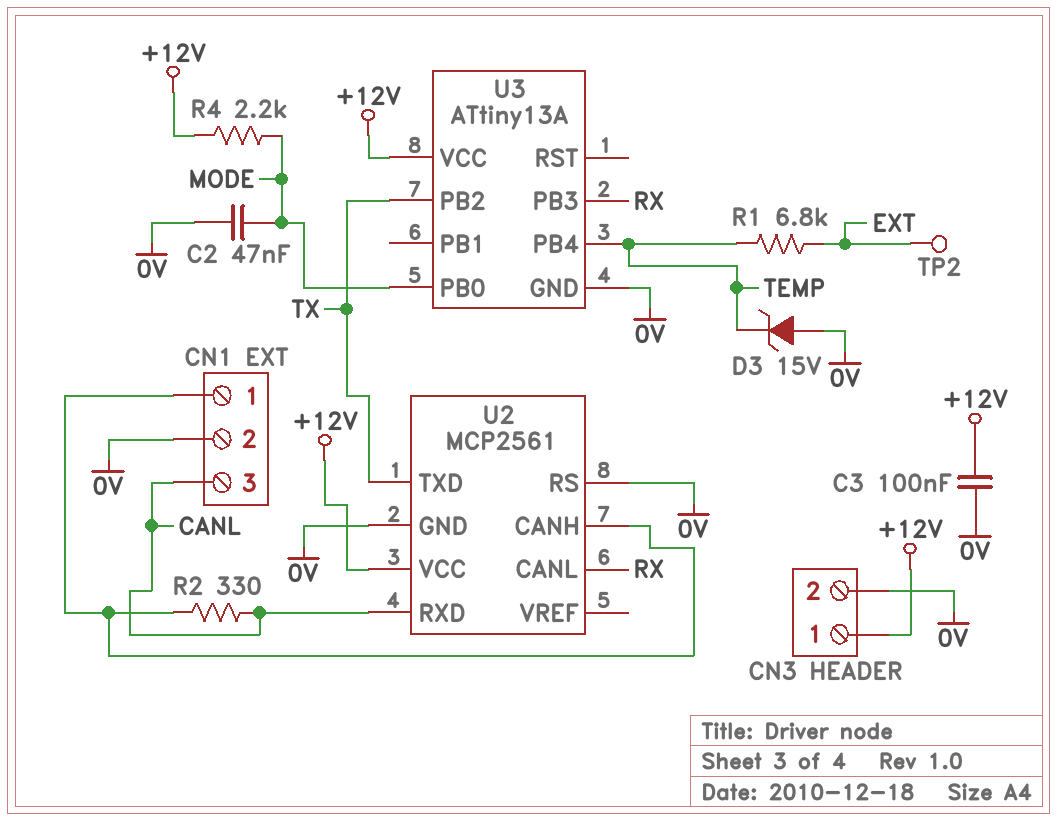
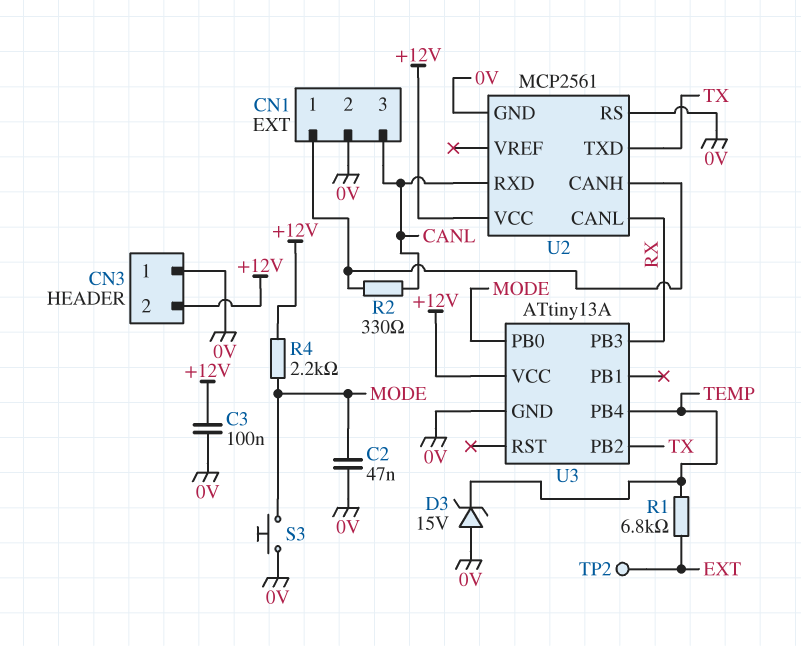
CN3 pin 1: +12V -> 0V
CN3 pin 2: 0V -> +12V
S3: none -> button (0V, MODE)

